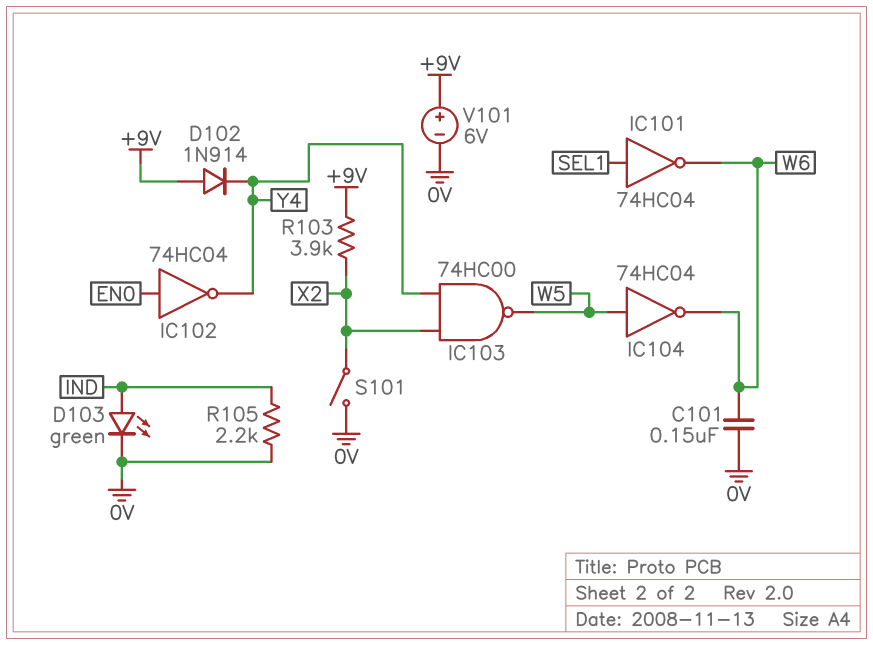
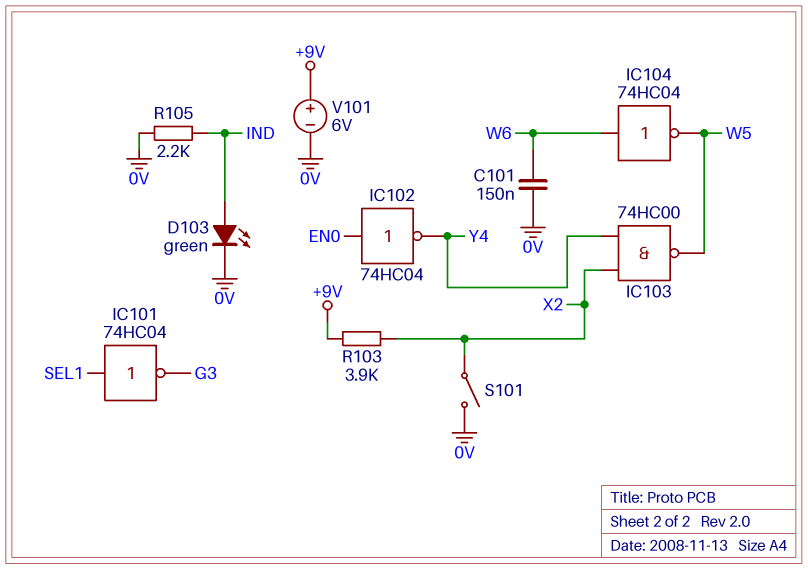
D102: diode 1N914 (A +9V, K Y4) -> none
IC101: NOT 74HC04 (in SEL1, out W6) -> NOT 74HC04 (in SEL1, out G3)
IC104: NOT 74HC04 (in W5, out W6) -> NOT 74HC04 (in W6, out W5)

